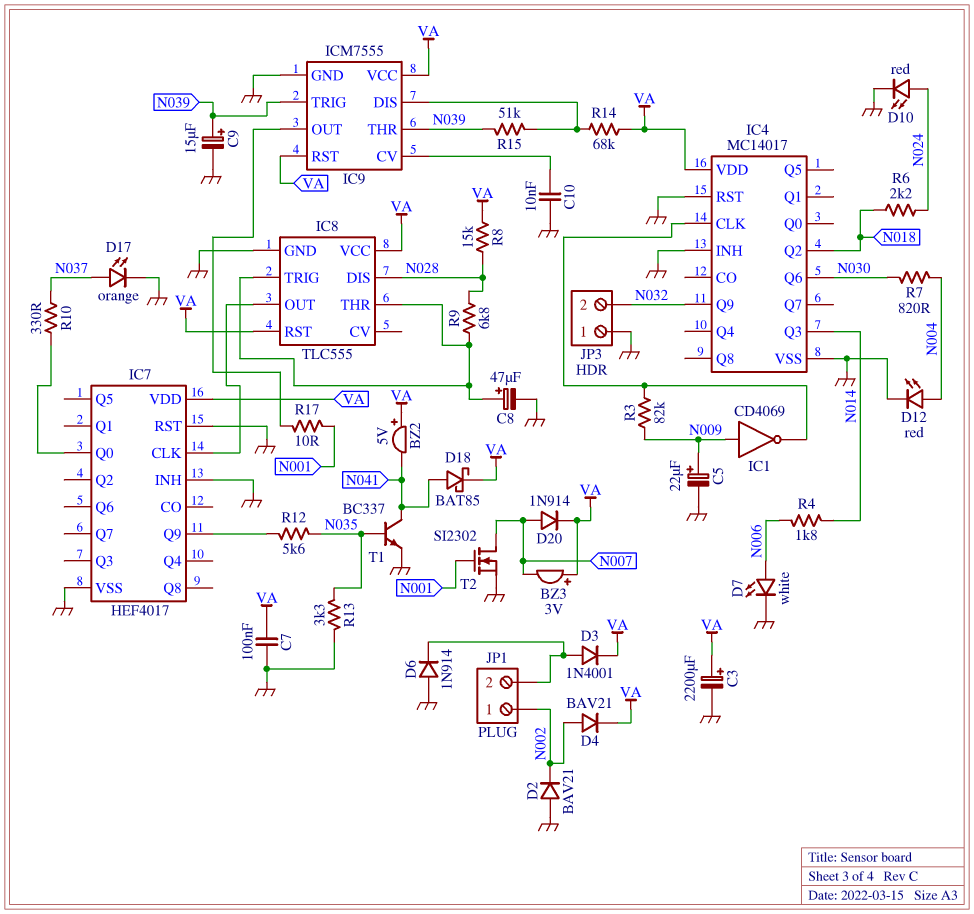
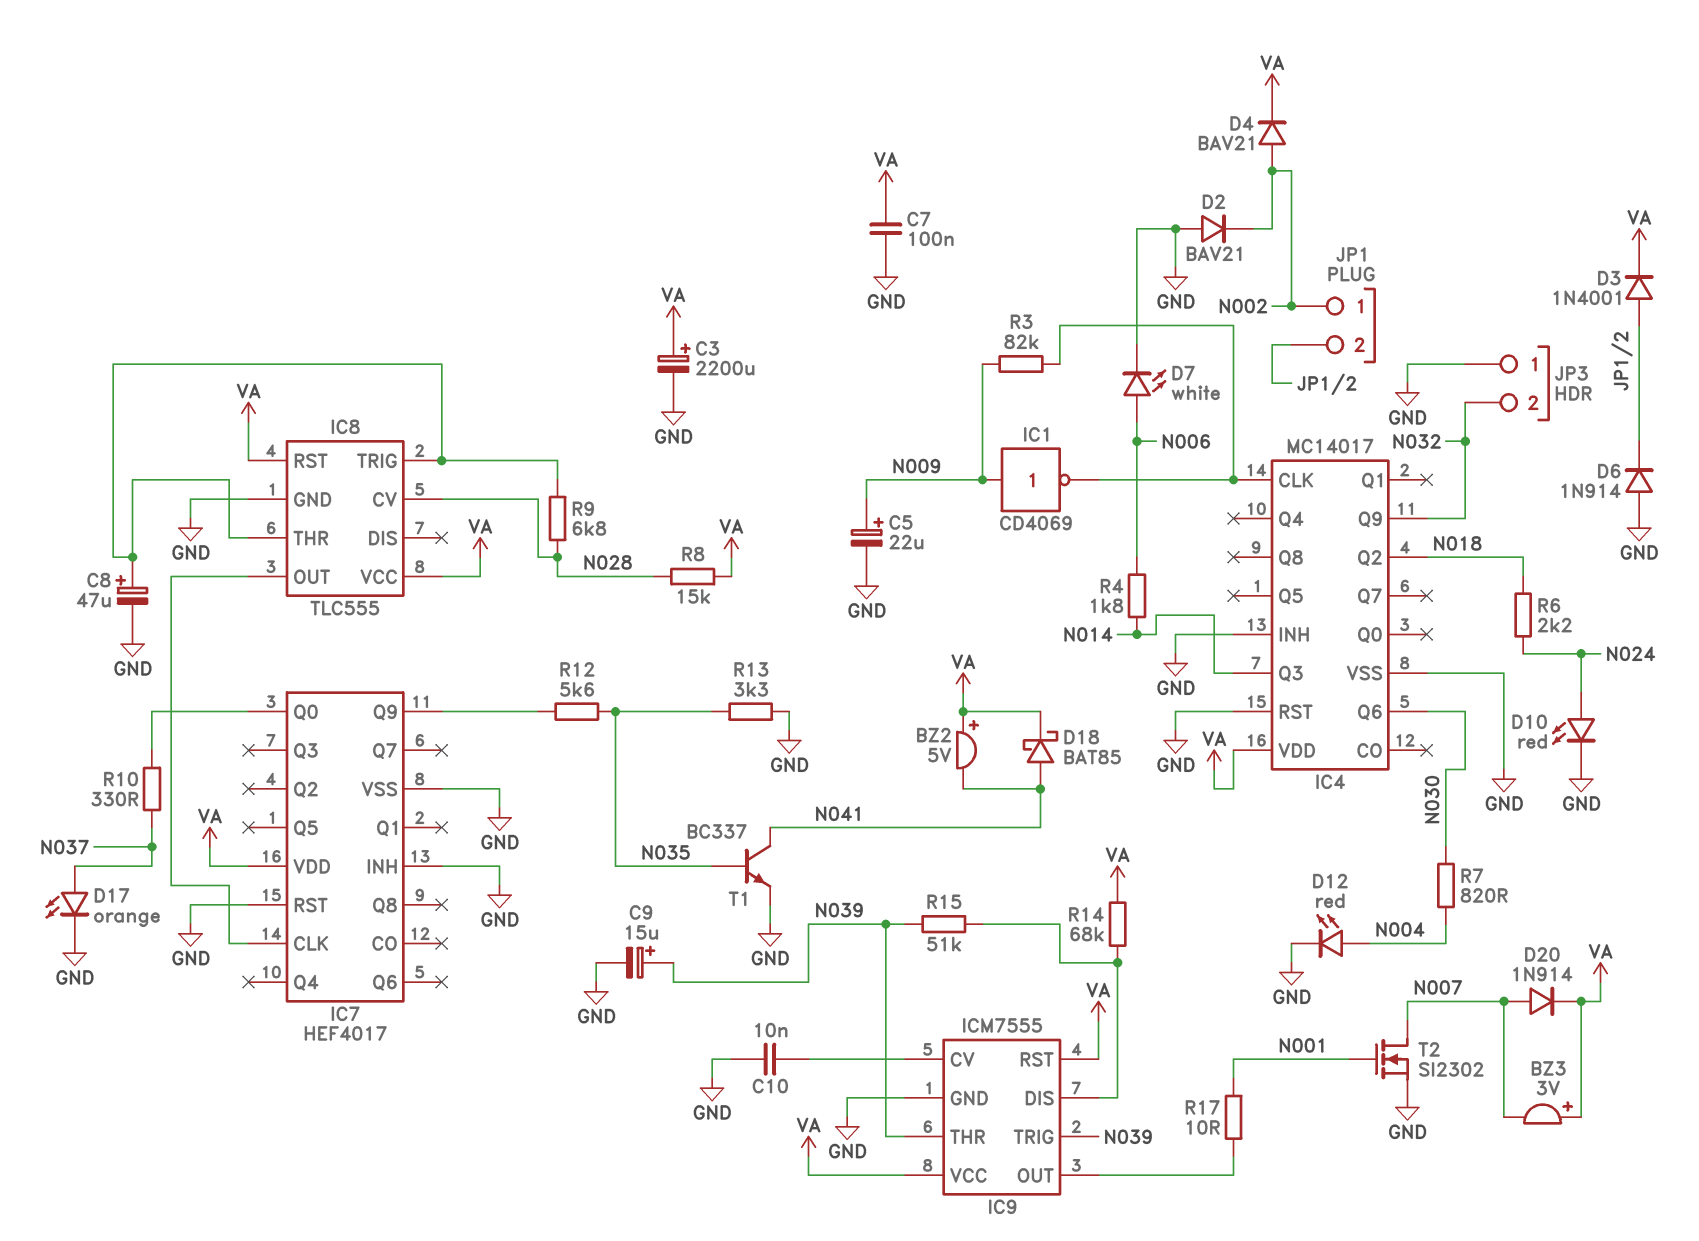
IC8 pin CV: none -> N028
IC8 pin DIS: N028 -> none

